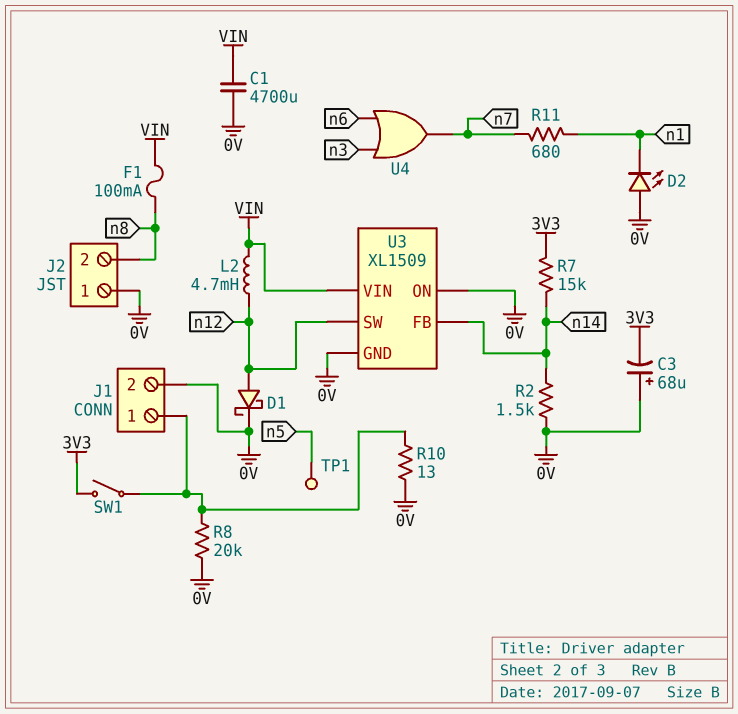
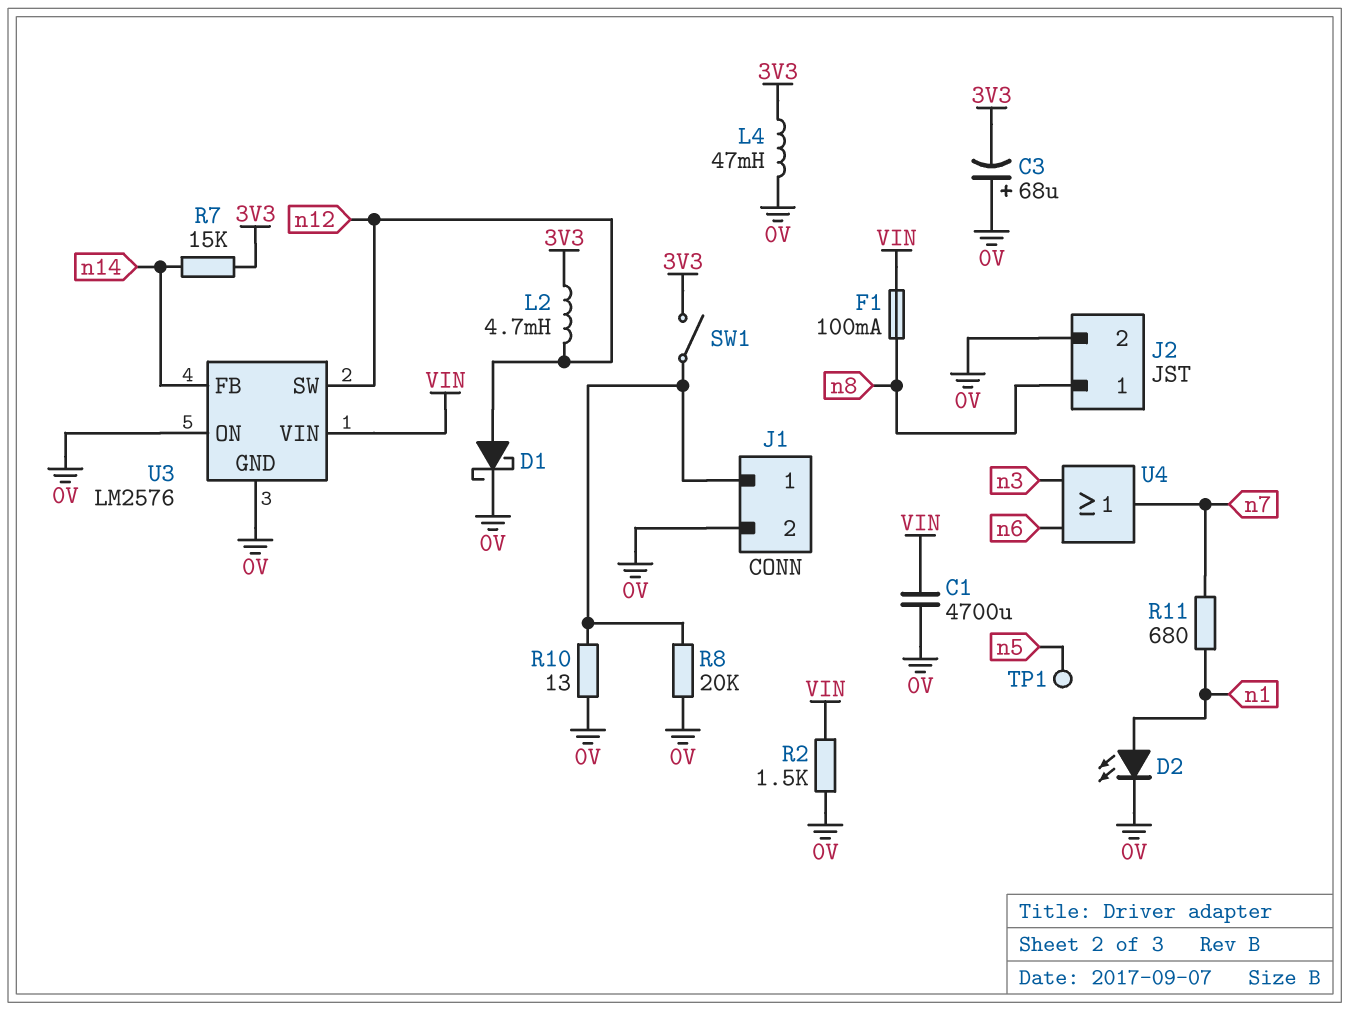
D2: LED (A 0V, K n1) -> LED (A n1, K 0V)
J2 pin 1: 0V -> n8
J2 pin 2: n8 -> 0V
L2: 4.7mH (VIN, n12) -> 4.7mH (3V3, n12)
L4: none -> 47mH (0V, 3V3)
R2: 1.5k (0V, n14) -> 1.5k (0V, VIN)
U3: XL1509 -> LM2576

